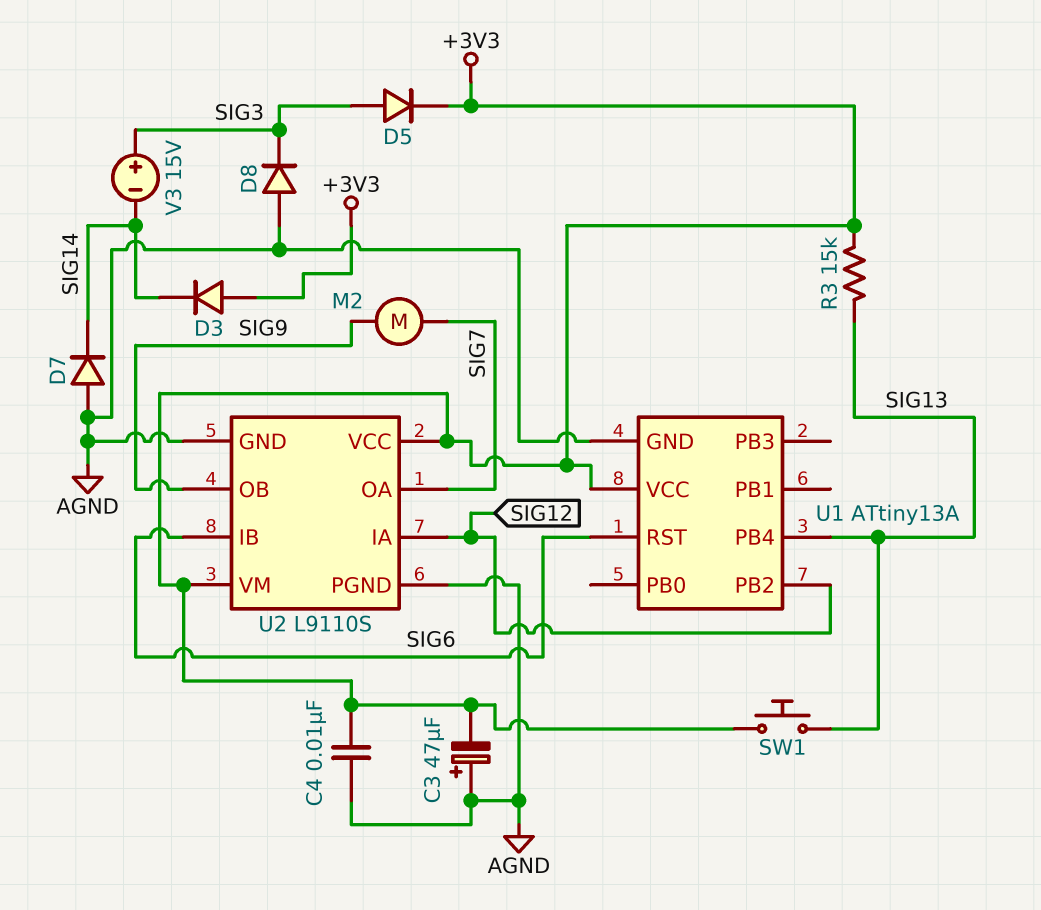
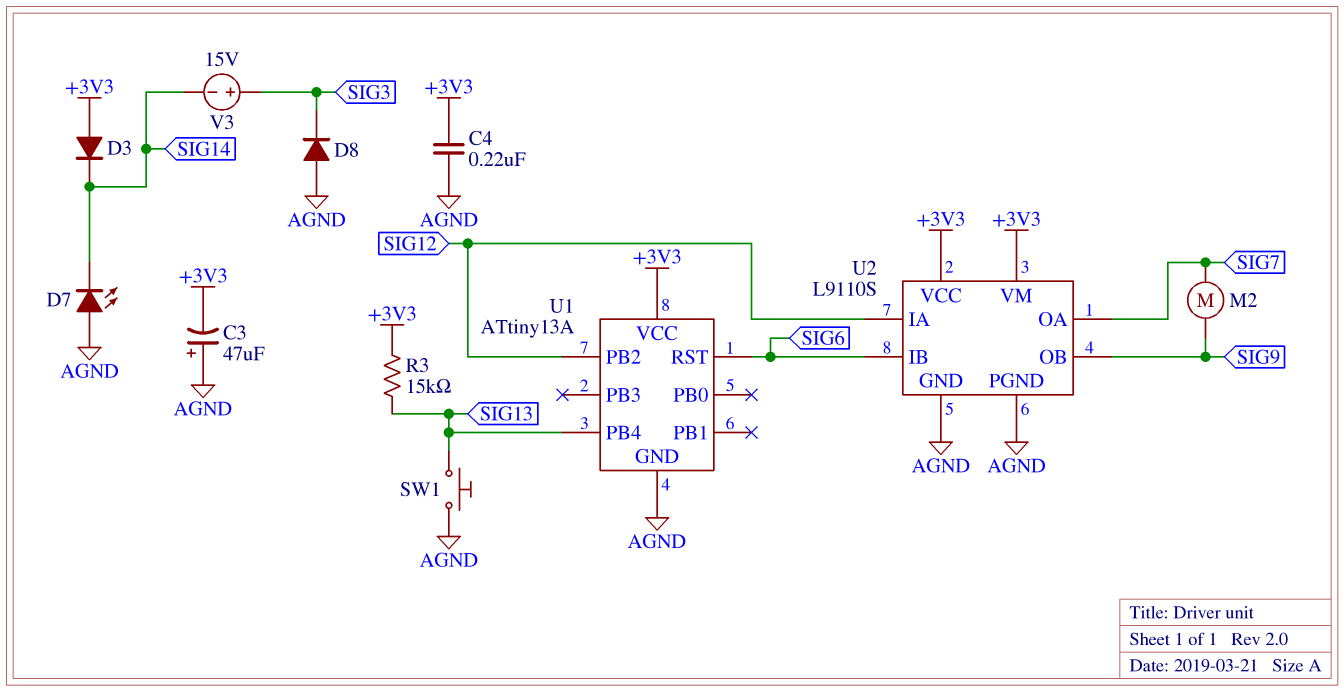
C4: 10nF (+3V3, AGND) -> 220nF (+3V3, AGND)
D5: diode (A SIG3, K +3V3) -> none
D7: diode (A AGND, K SIG14) -> LED (A AGND, K SIG14)
SW1: button (+3V3, SIG13) -> button (AGND, SIG13)

